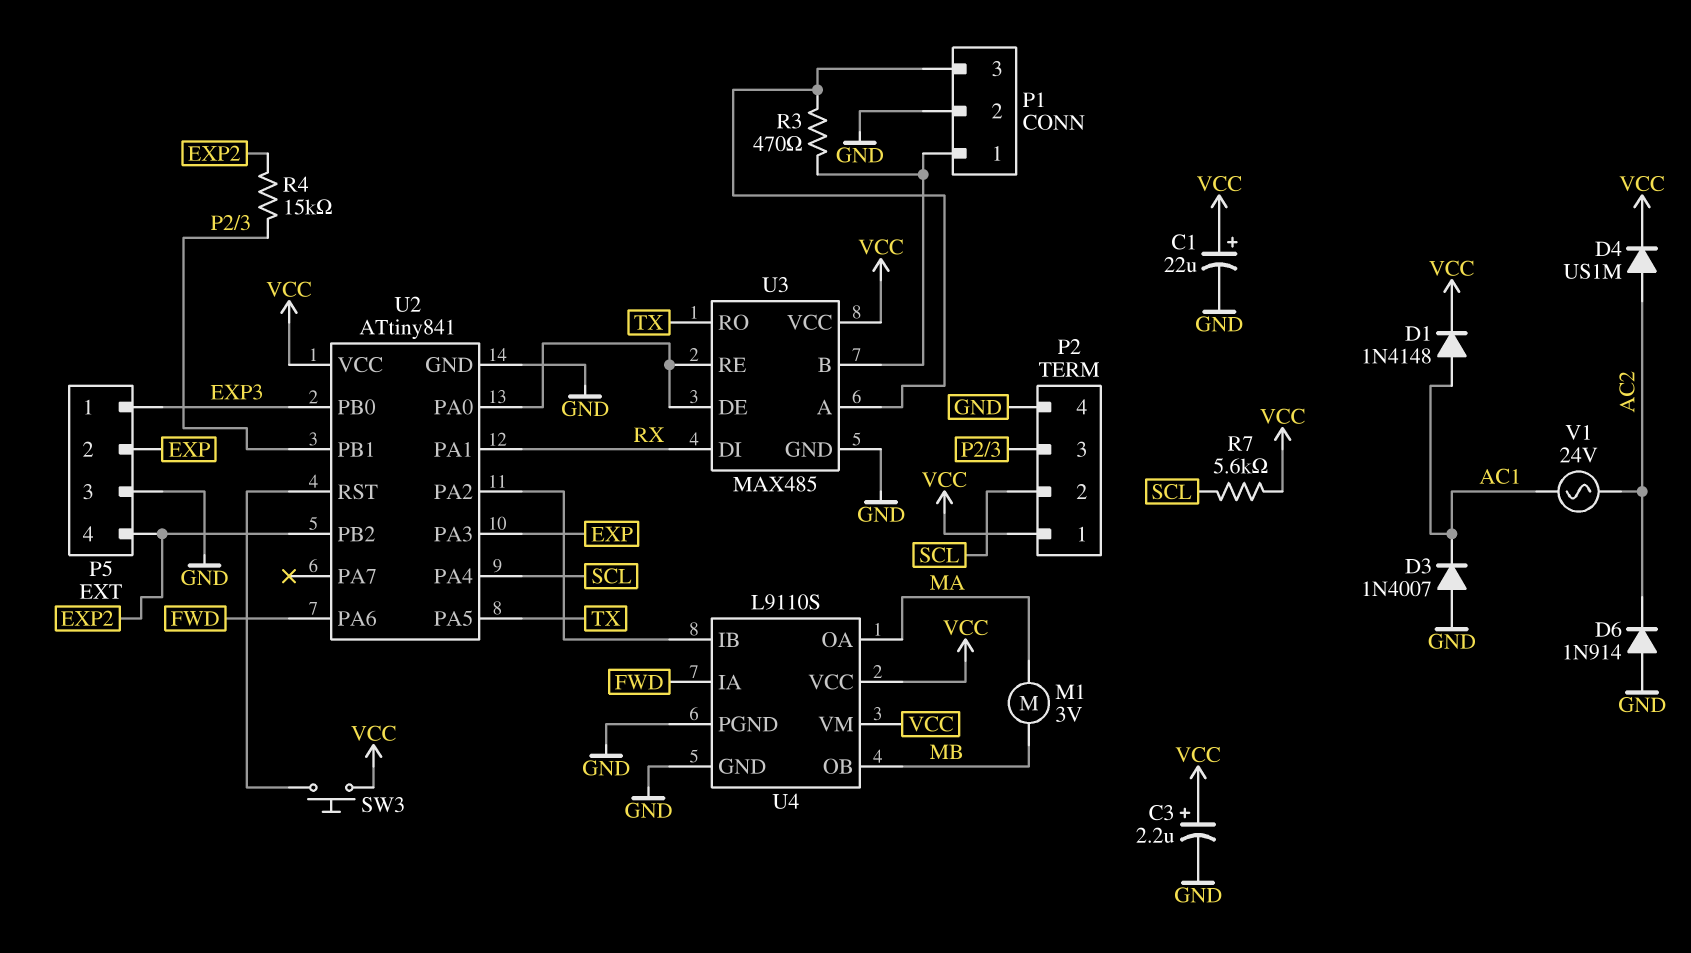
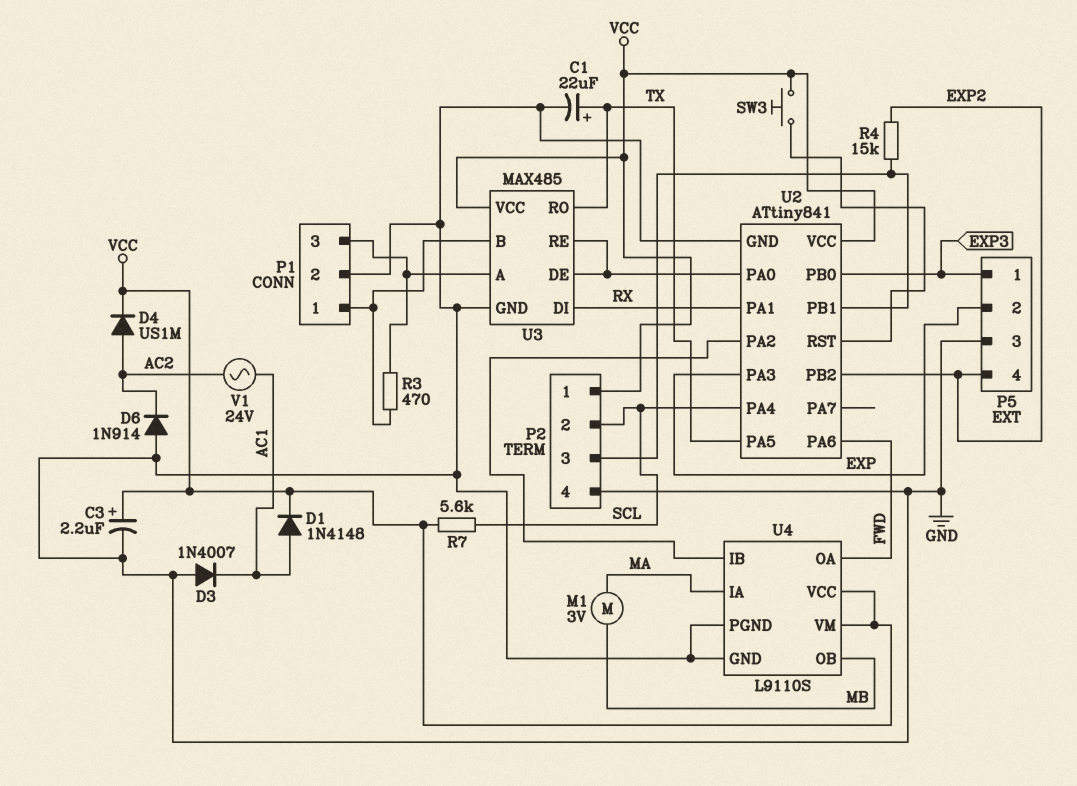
C1: 22uF (plus VCC, minus GND) -> 22uF (plus TX, minus GND)
U4 pin IA: FWD -> MA
U4 pin OA: MA -> FWD

